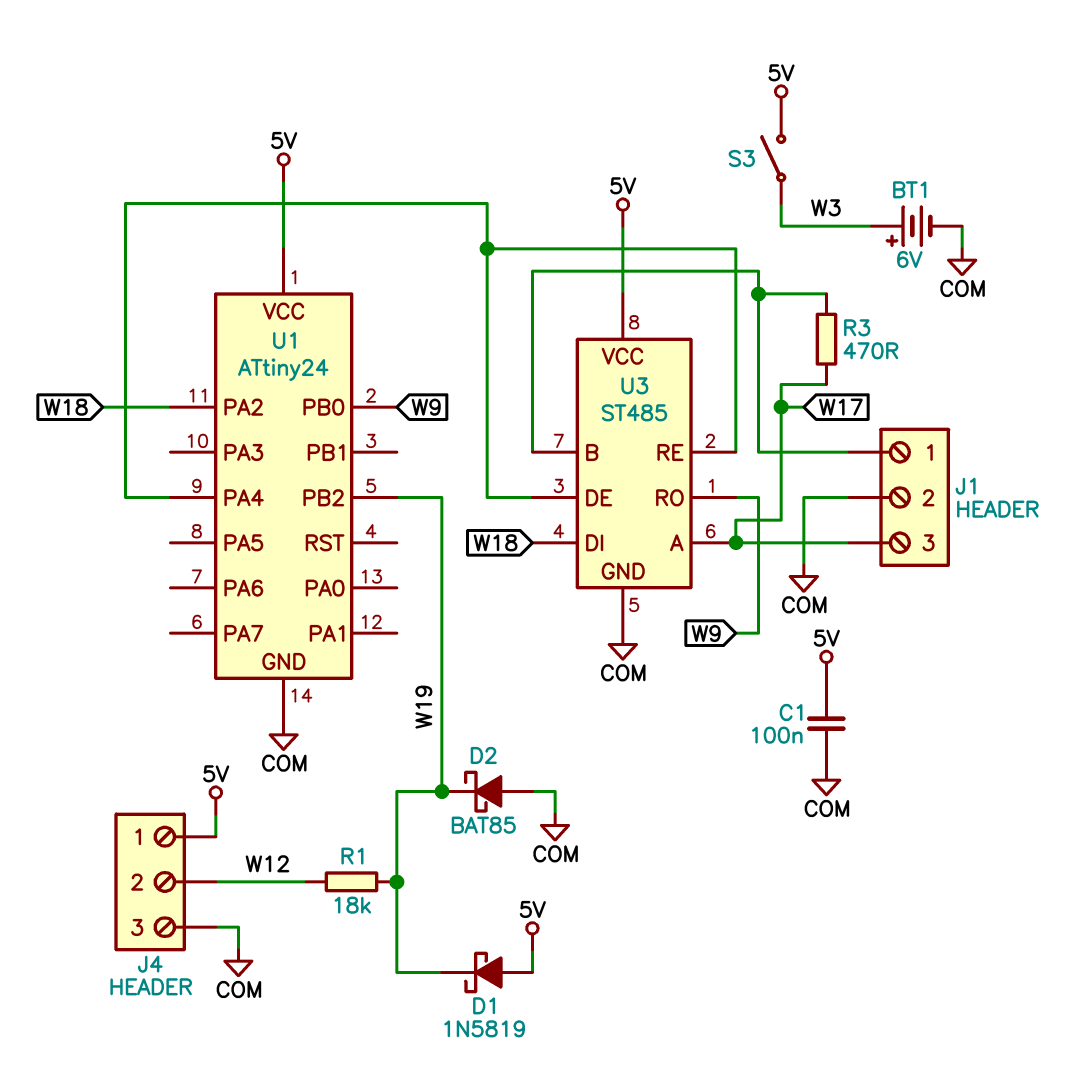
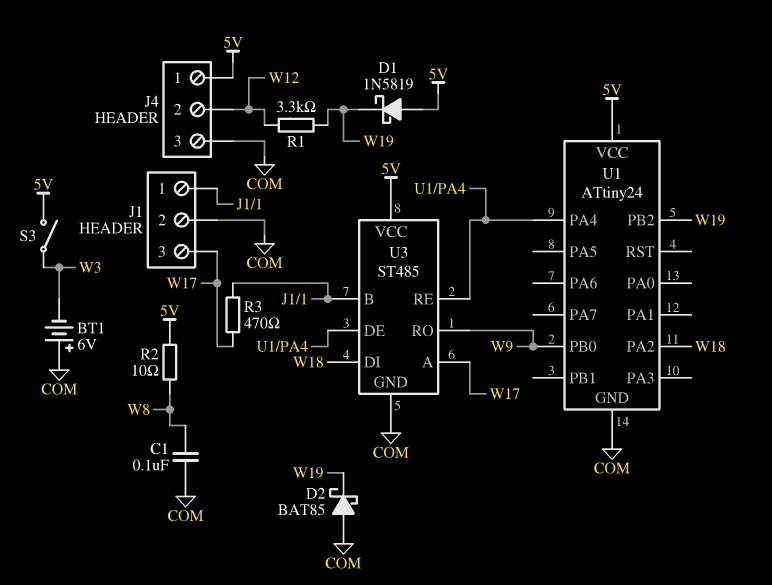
BT1: 6V (plus W3, minus COM) -> 6V (plus COM, minus W3)
C1: 100nF (5V, COM) -> 100nF (COM, W8)
R1: 18k (W12, W19) -> 3.3k (W12, W19)
R2: none -> 10 (5V, W8)

